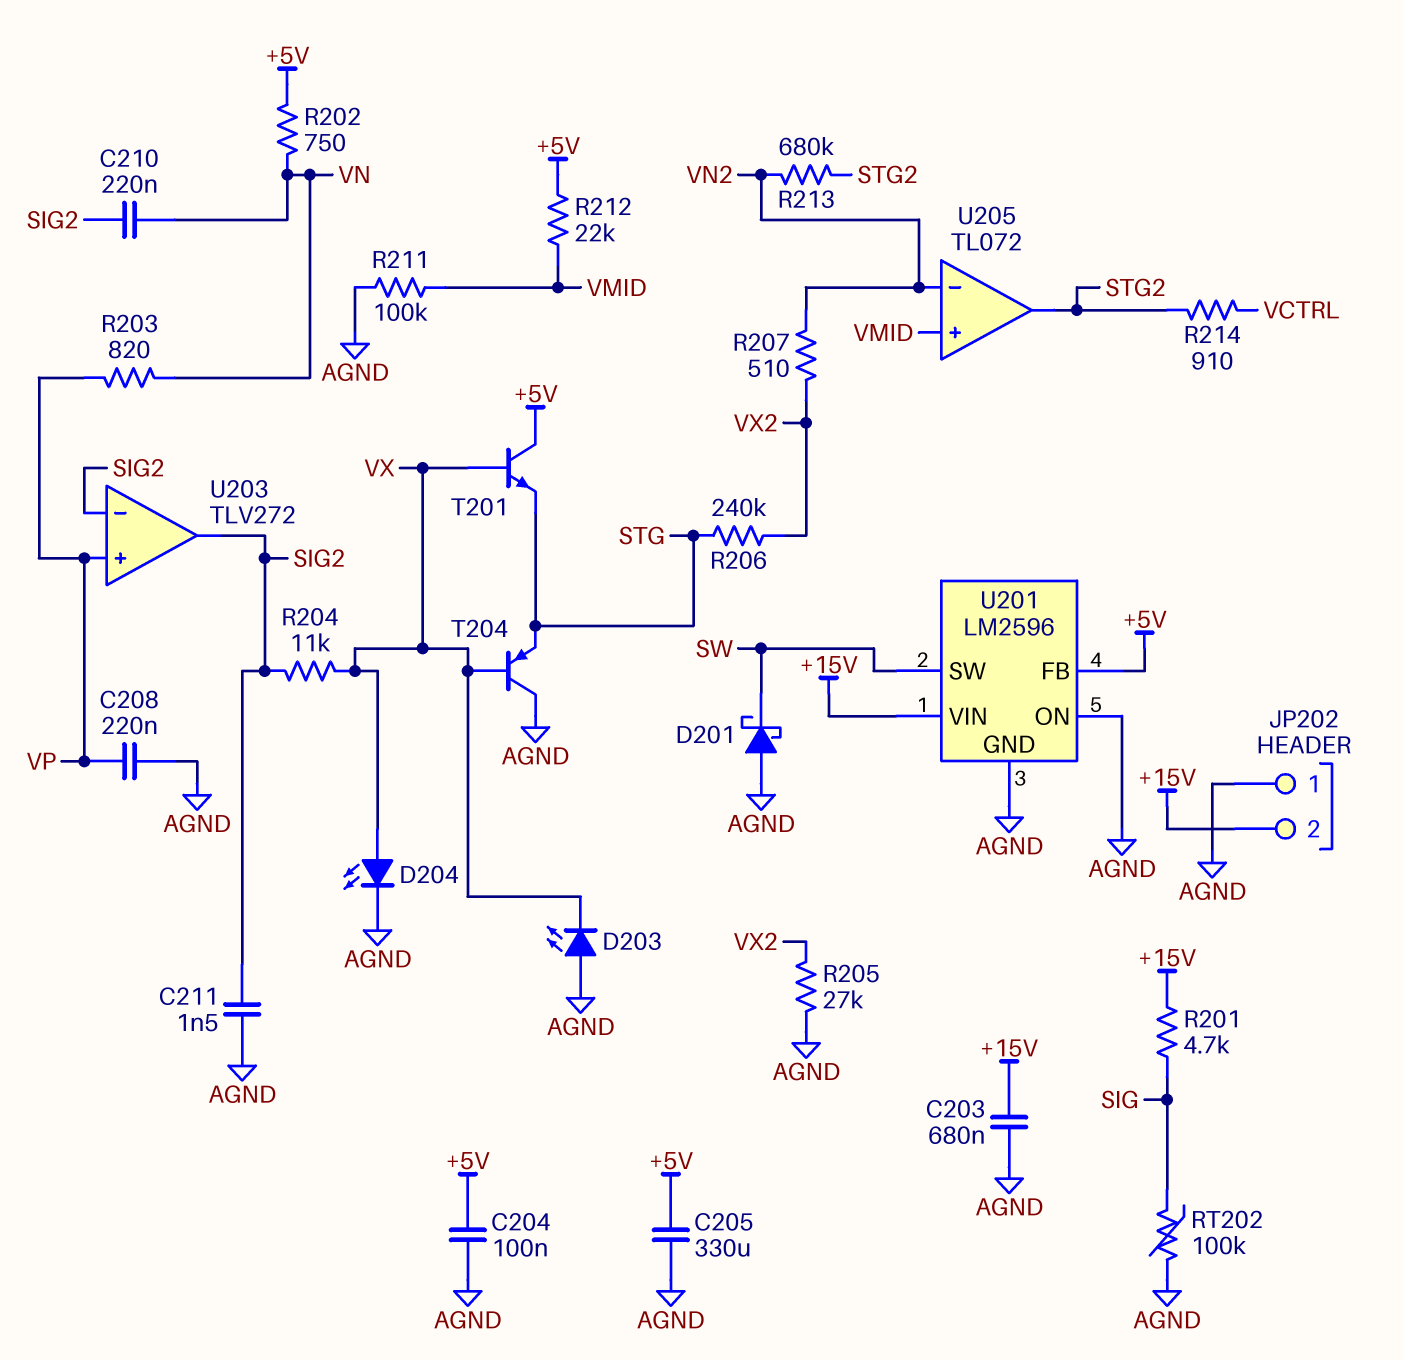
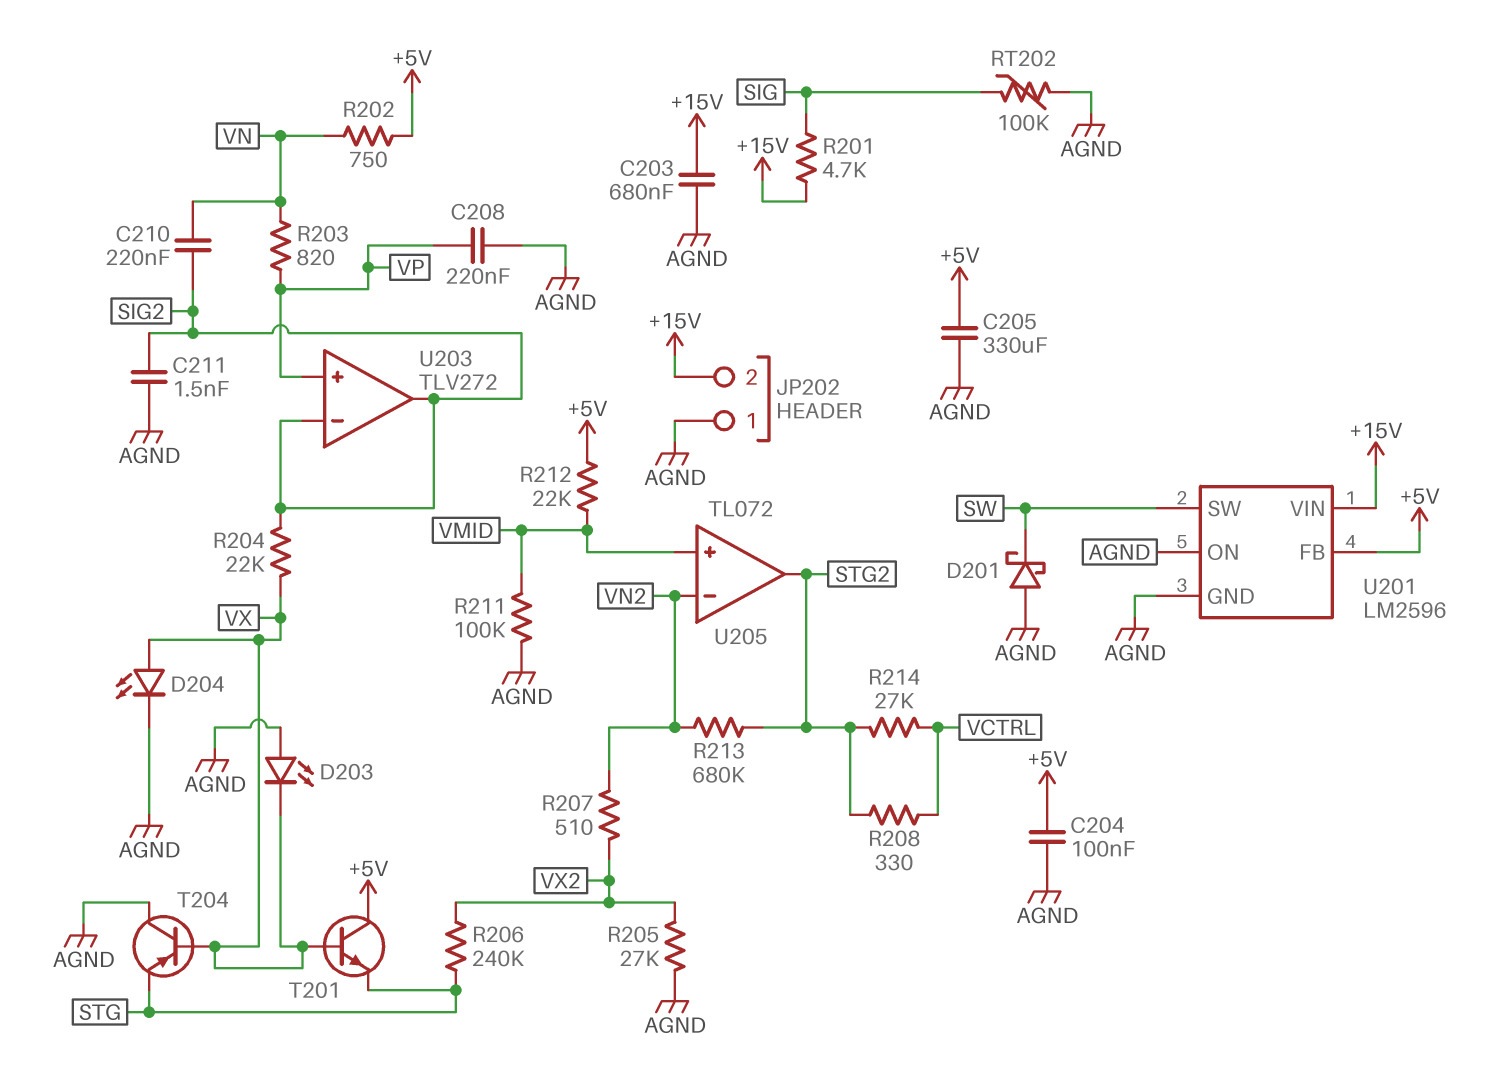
R204: 11k (SIG2, VX) -> 22k (SIG2, VX)
R208: none -> 330 (STG2, VCTRL)
R214: 910 (STG2, VCTRL) -> 27k (STG2, VCTRL)

